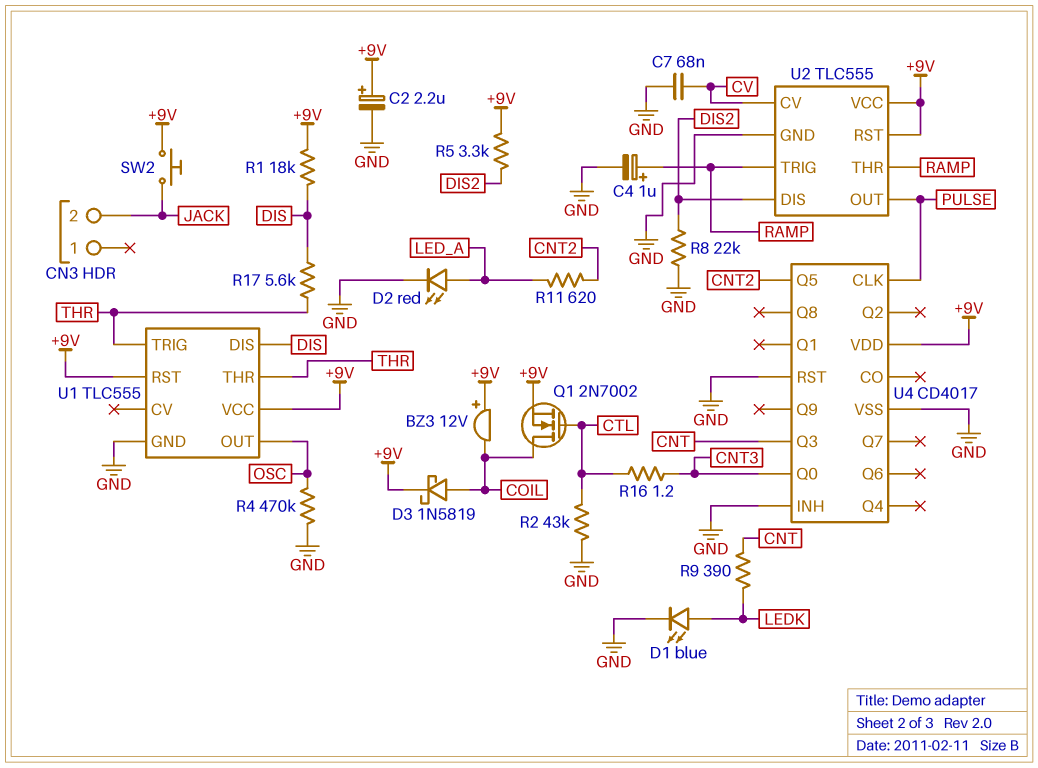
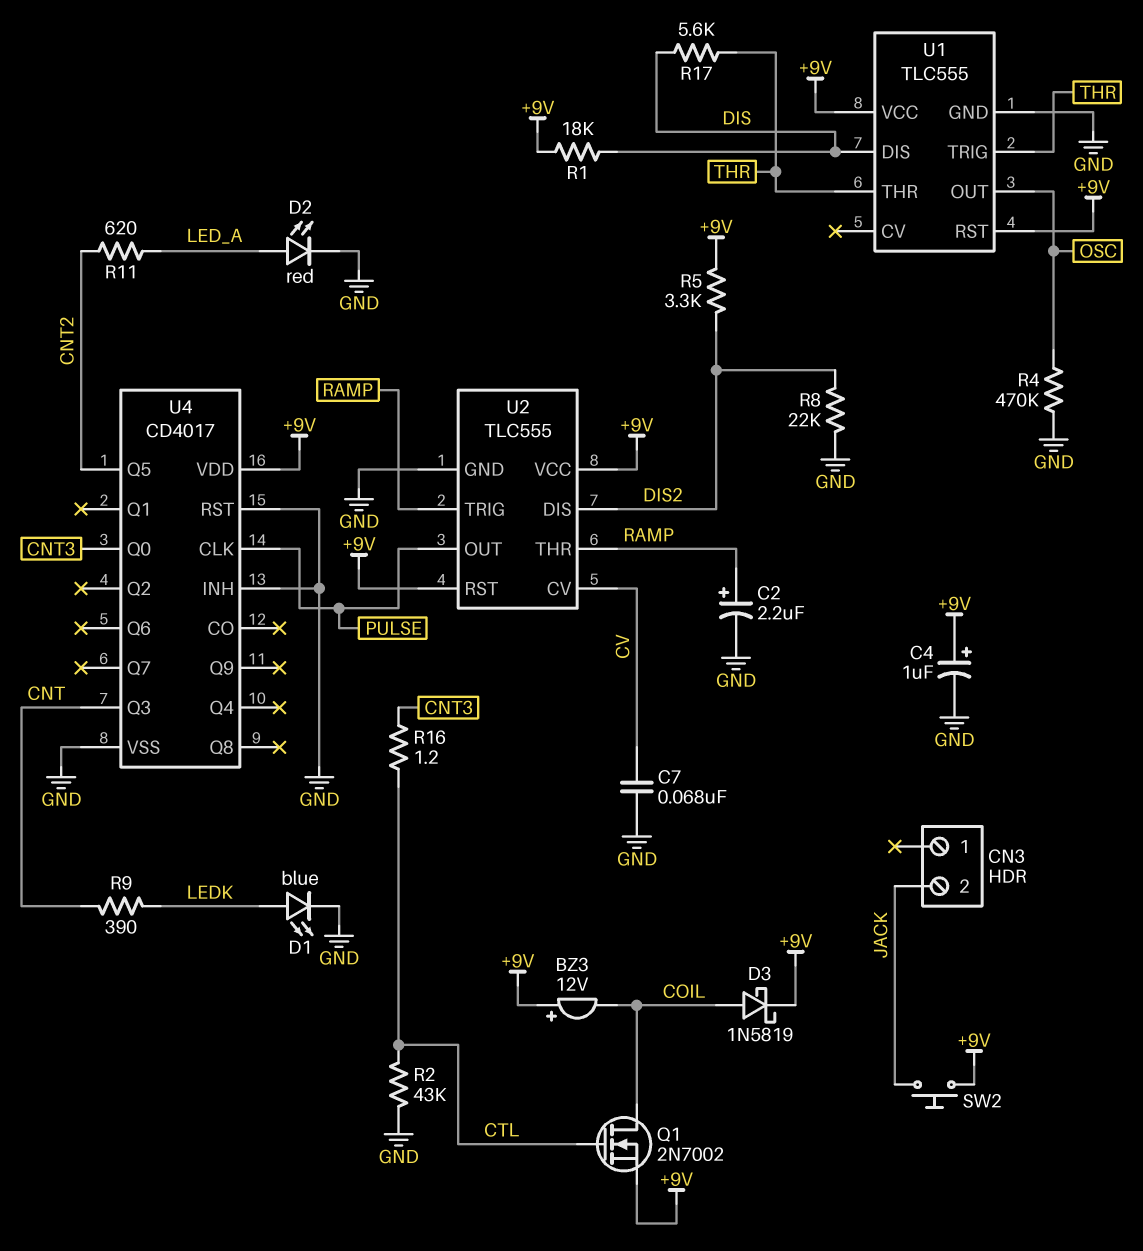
C2: 2.2uF (plus +9V, minus GND) -> 2.2uF (plus RAMP, minus GND)
C4: 1uF (plus RAMP, minus GND) -> 1uF (plus +9V, minus GND)

